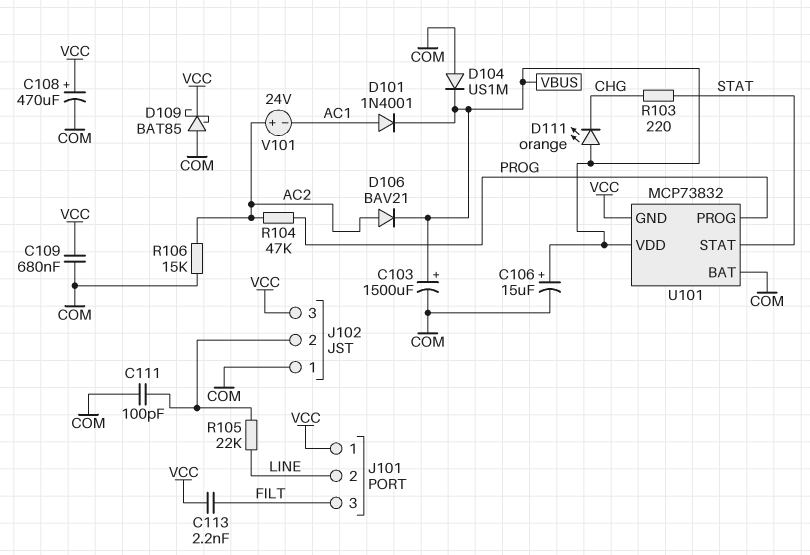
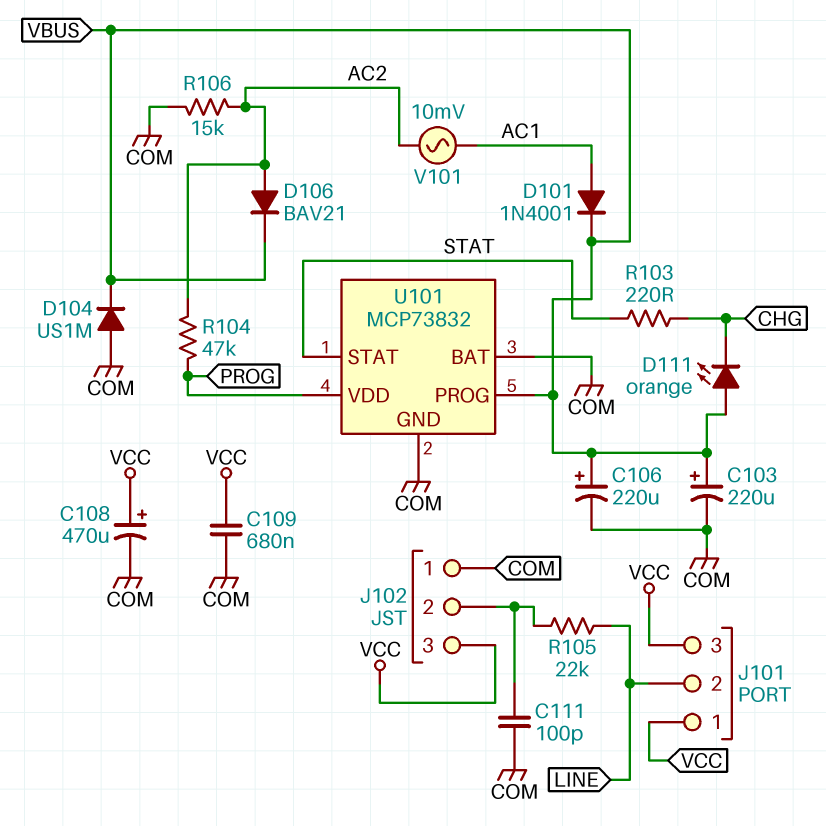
C103: 1500uF (plus VBUS, minus COM) -> 220uF (plus VBUS, minus COM)
C106: 15uF (plus VBUS, minus COM) -> 220uF (plus VBUS, minus COM)
C113: 2.2nF (FILT, VCC) -> none
D109: schottky BAT85 (A COM, K VCC) -> none
J101 pin 3: FILT -> VCC
U101 pin GND: VCC -> COM
U101 pin PROG: PROG -> VBUS
U101 pin VDD: VBUS -> PROG
V101: 24V (plus AC2, minus AC1) -> AC 10mV (AC1, AC2)

